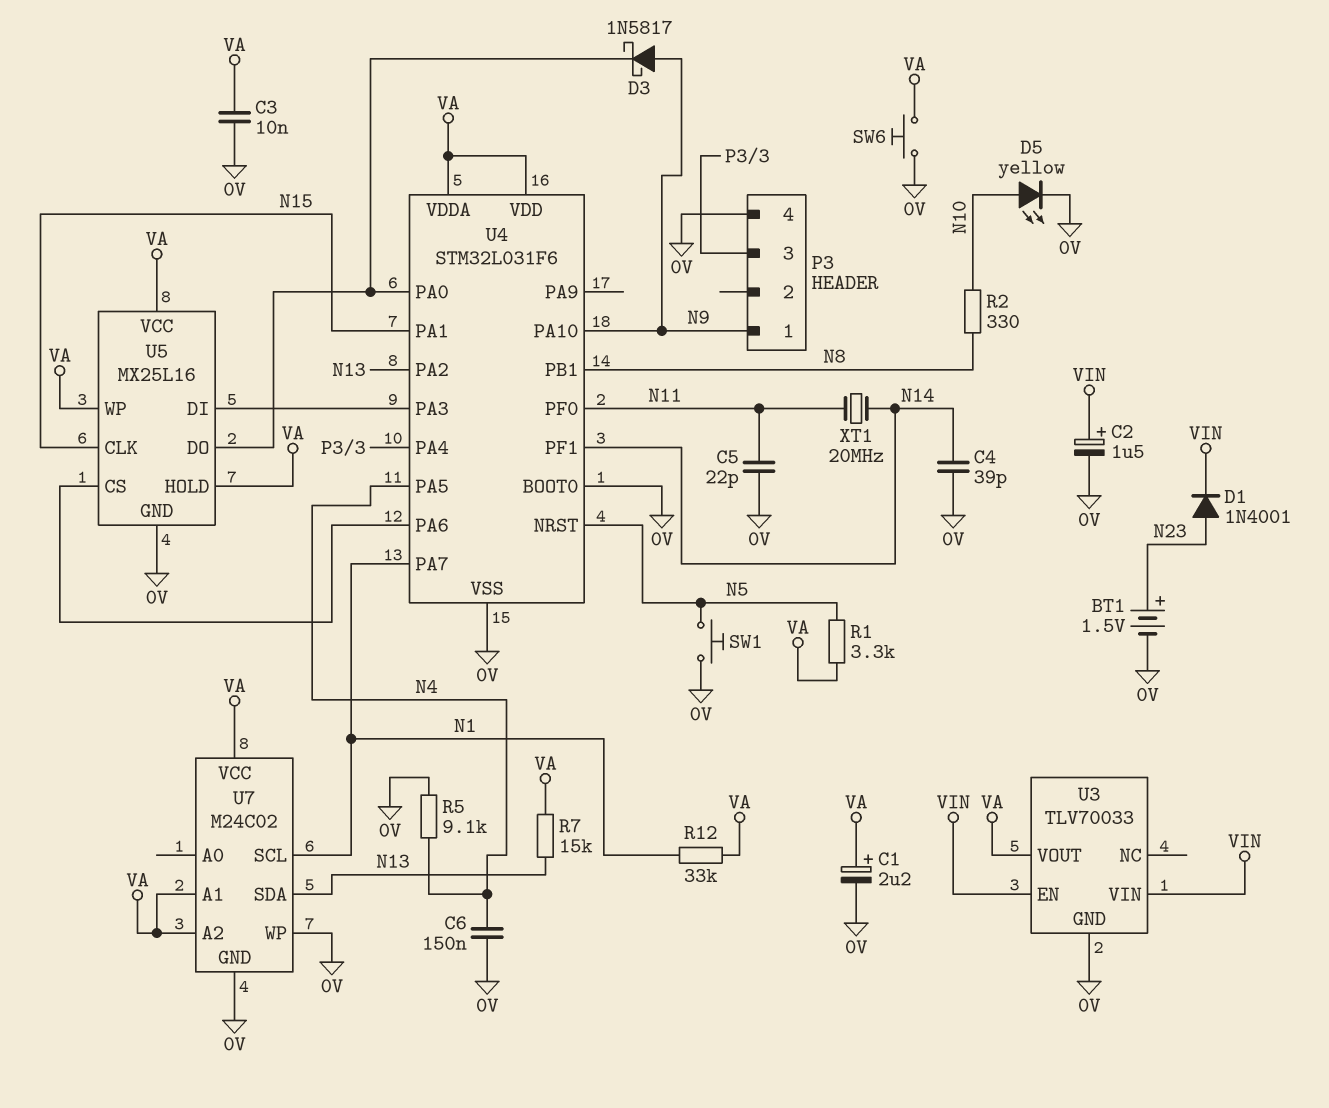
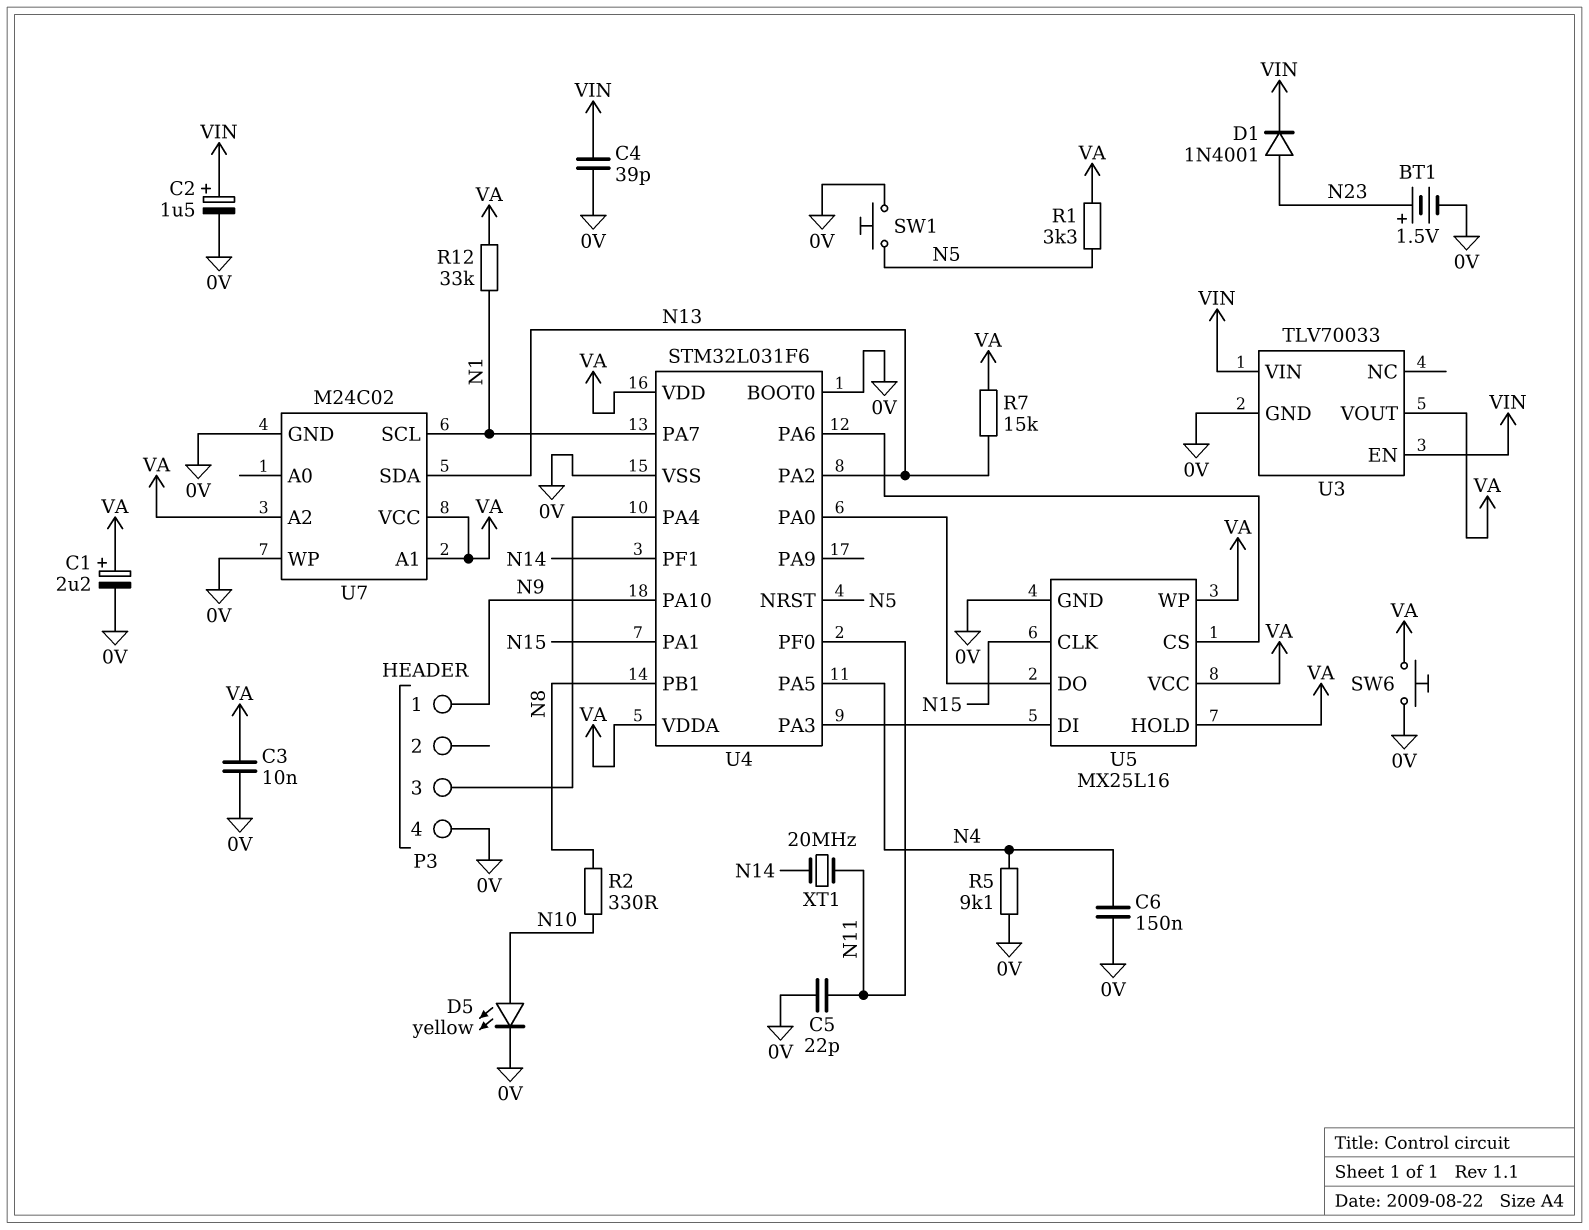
C4: 39pF (0V, N14) -> 39pF (0V, VIN)
D3: schottky 1N5817 (A N9, K U4/PA0) -> none

